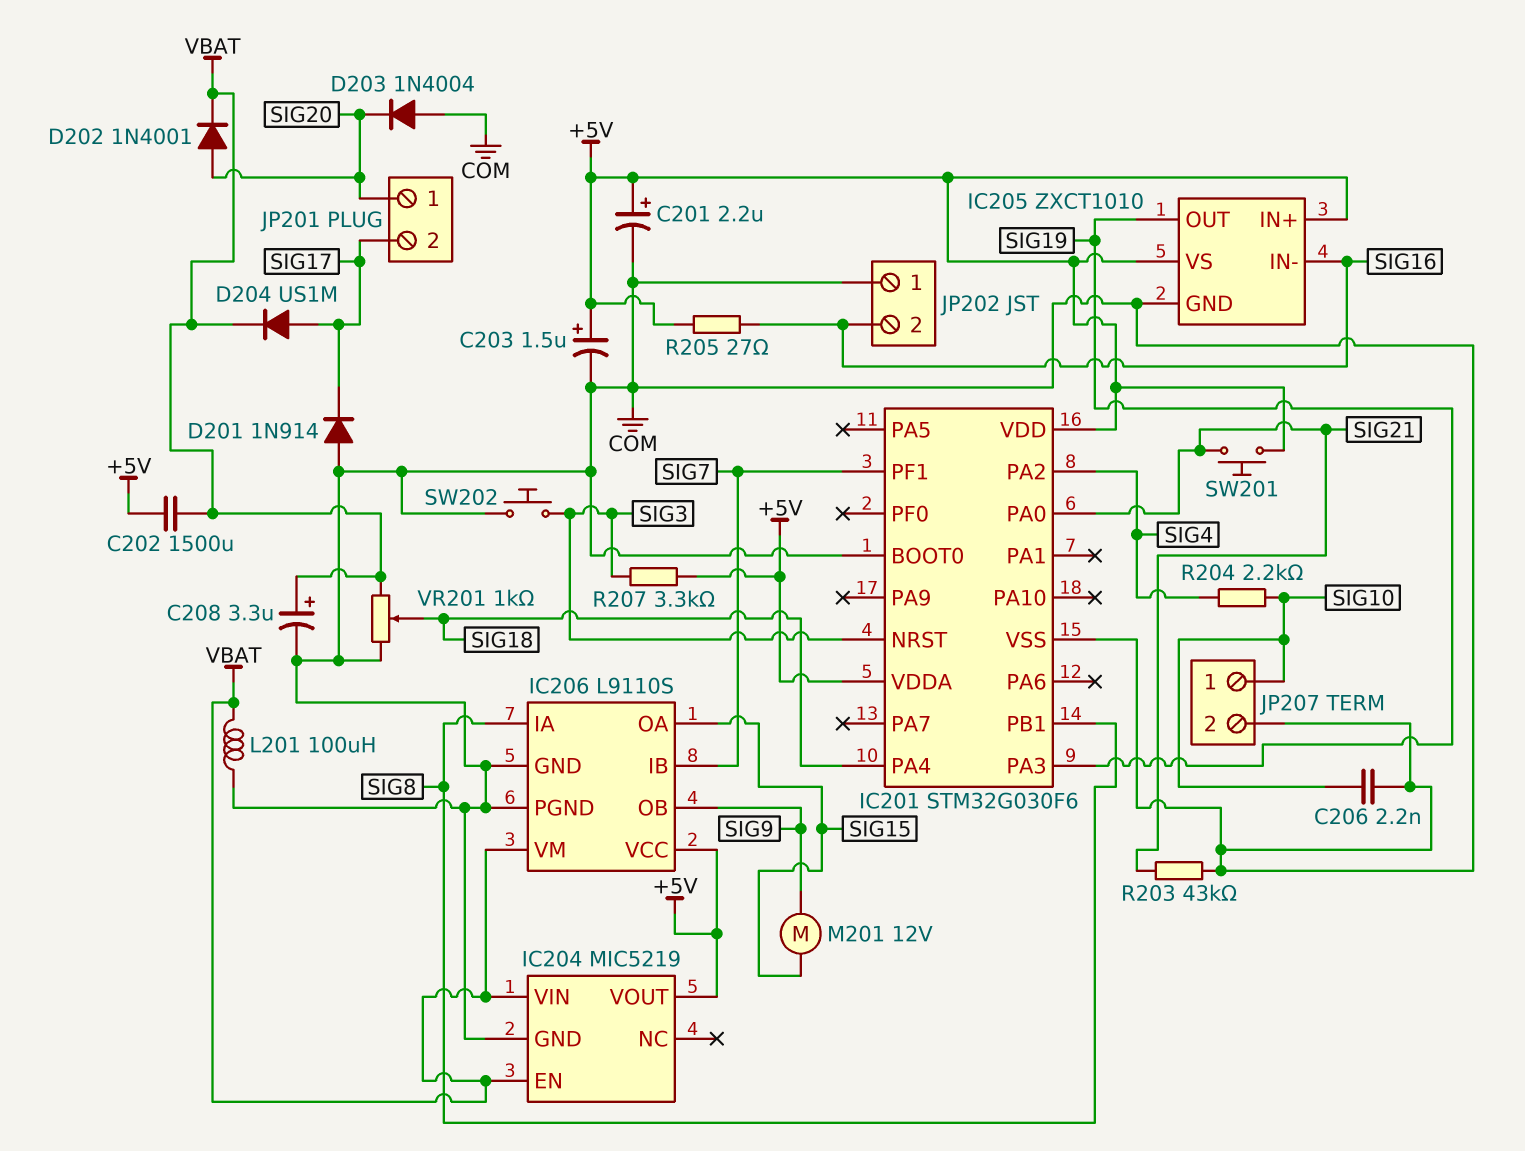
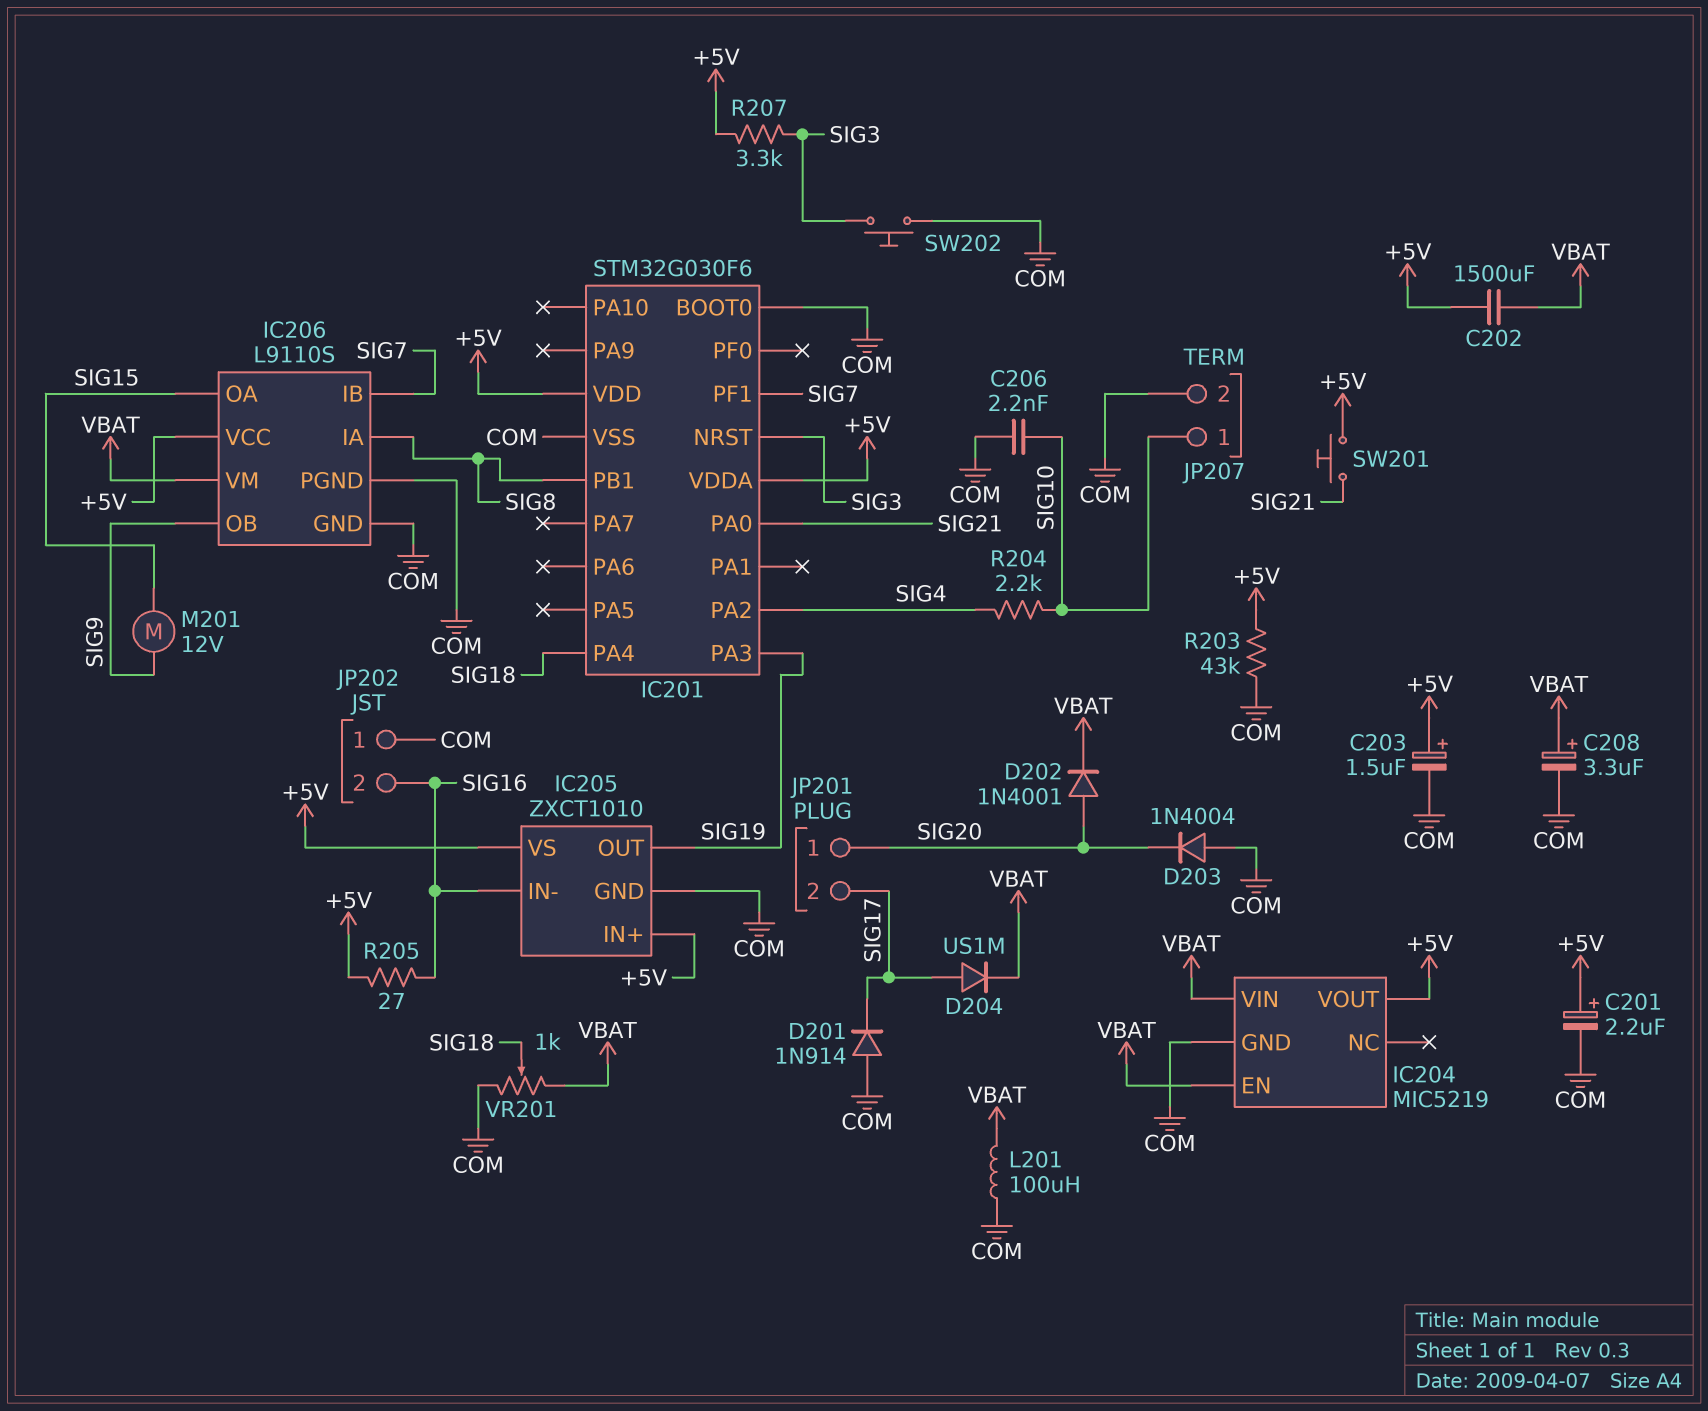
R203: 43k (COM, SIG21) -> 43k (+5V, COM)

